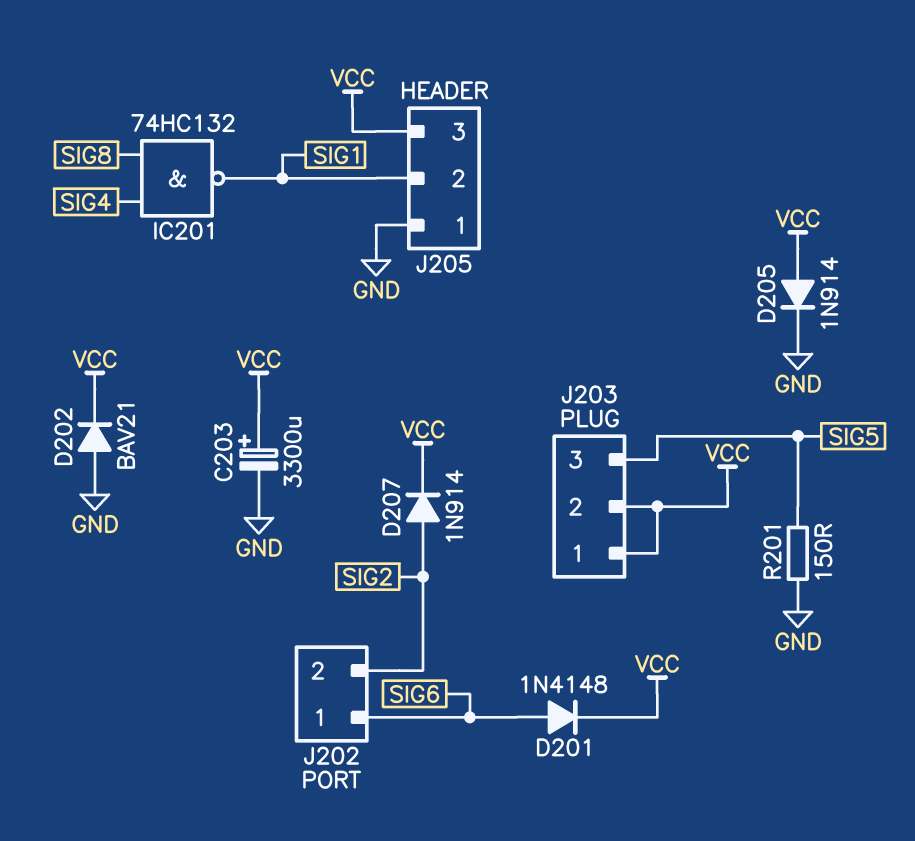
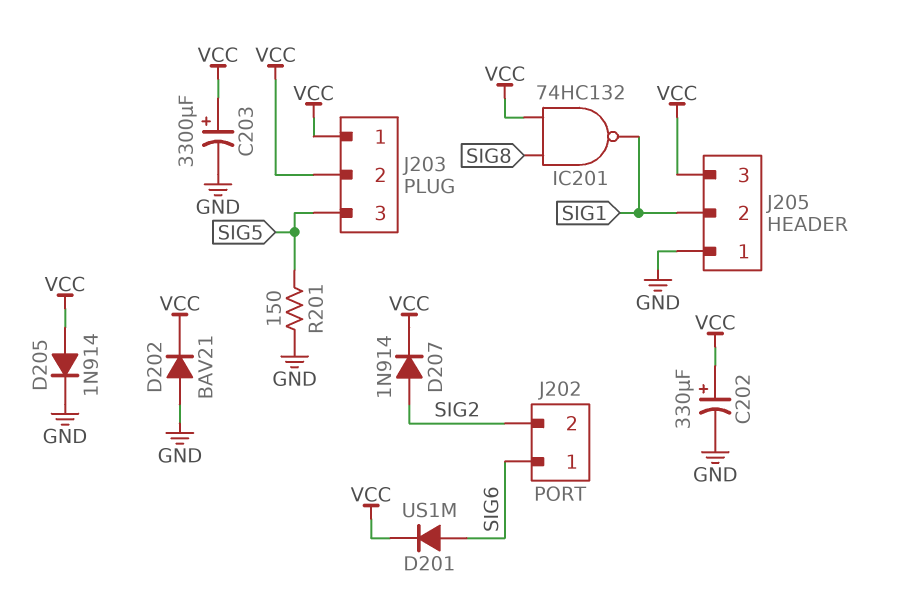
C202: none -> 330uF (plus VCC, minus GND)
D201: diode 1N4148 (A SIG6, K VCC) -> diode US1M (A SIG6, K VCC)
IC201: NAND 74HC132 (in SIG4, in SIG8, out SIG1) -> NAND 74HC132 (in SIG8, in VCC, out SIG1)

